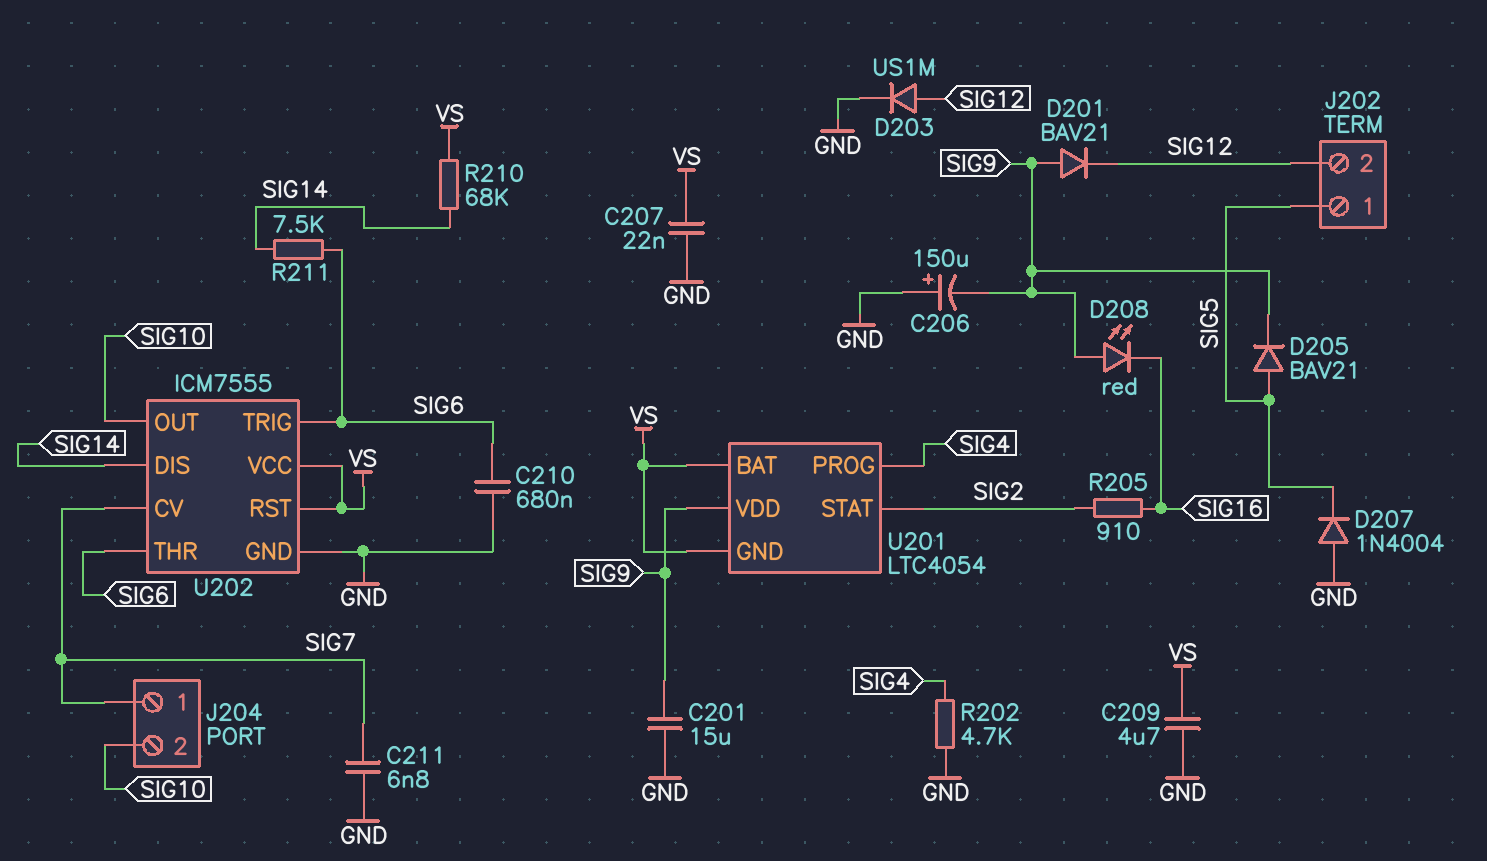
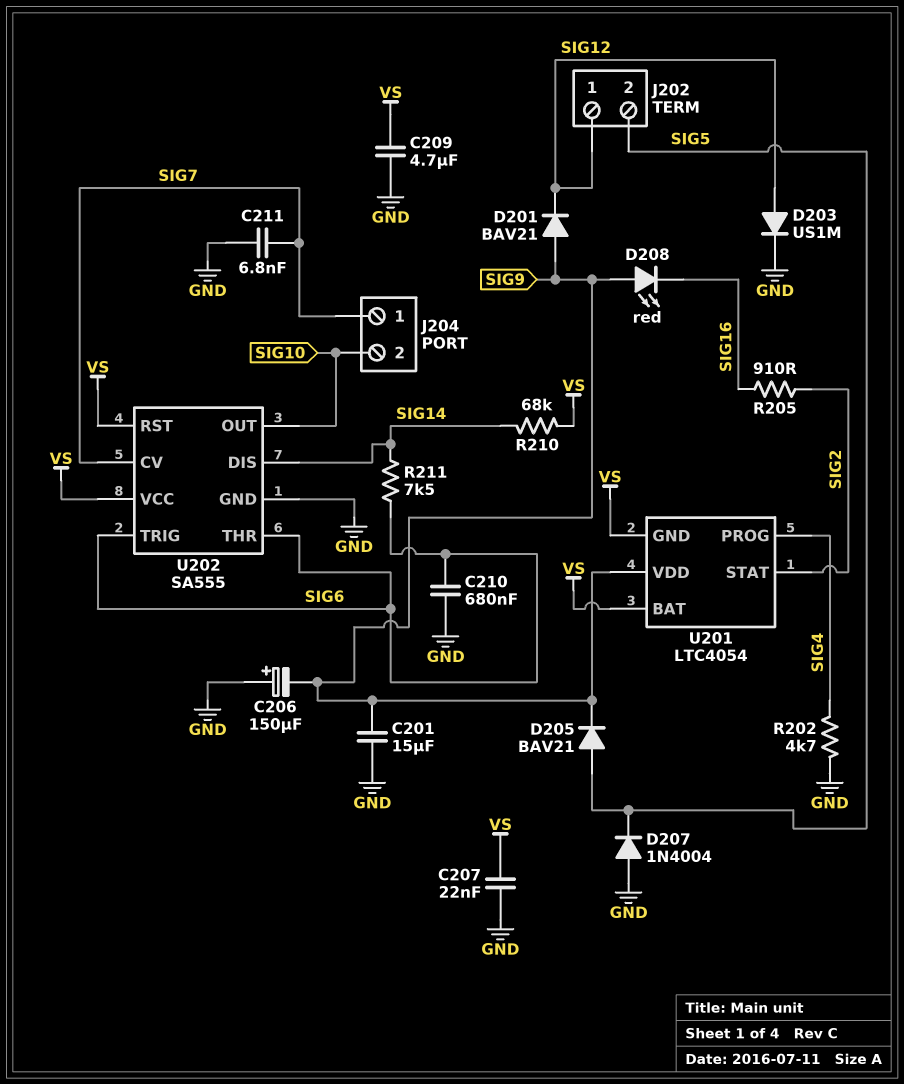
J202 pin 1: SIG5 -> SIG12
J202 pin 2: SIG12 -> SIG5
U202: ICM7555 -> SA555

